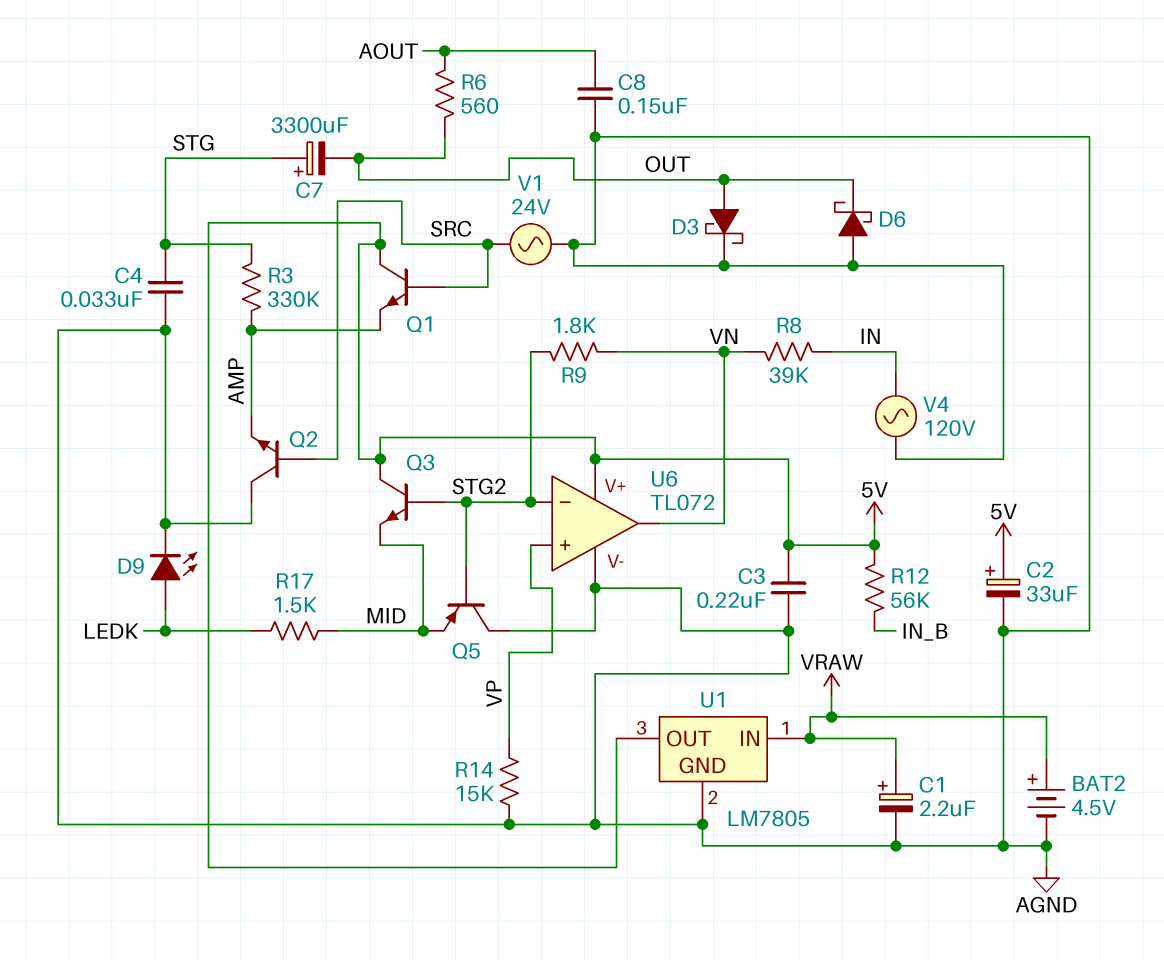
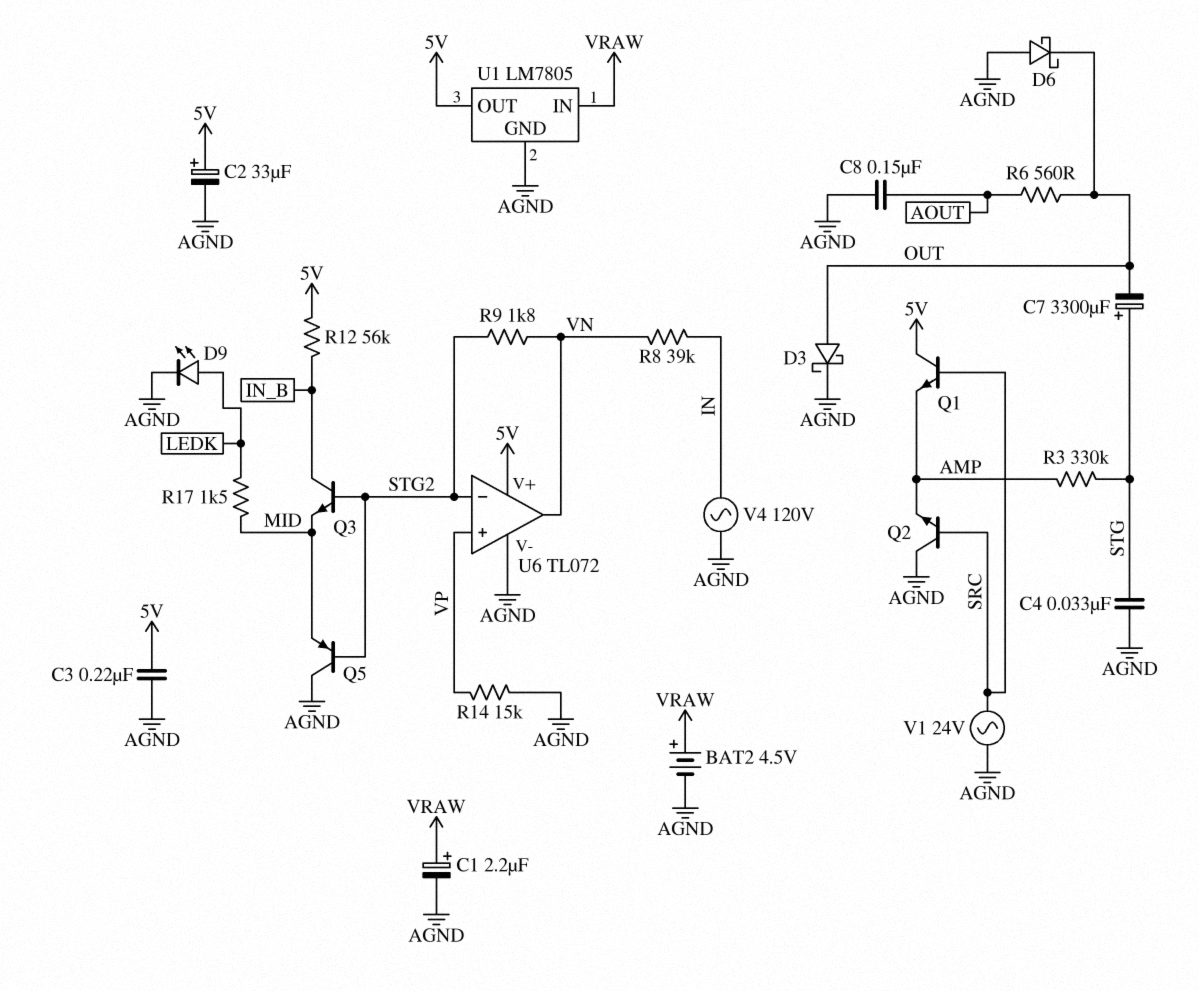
Q3: NPN (B STG2, C 5V, E MID) -> NPN (B STG2, C IN_B, E MID)

